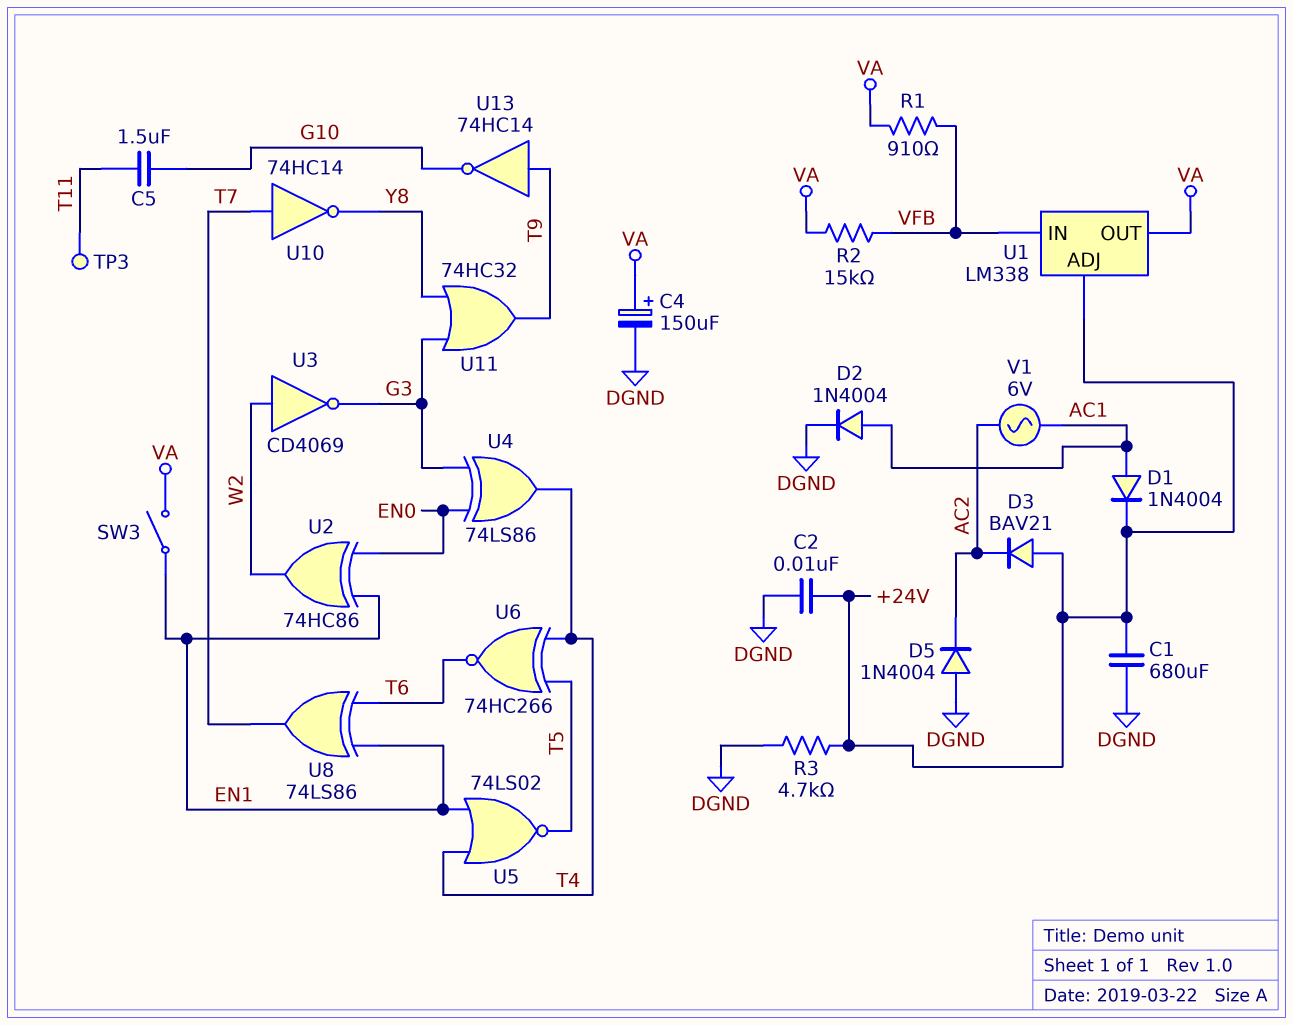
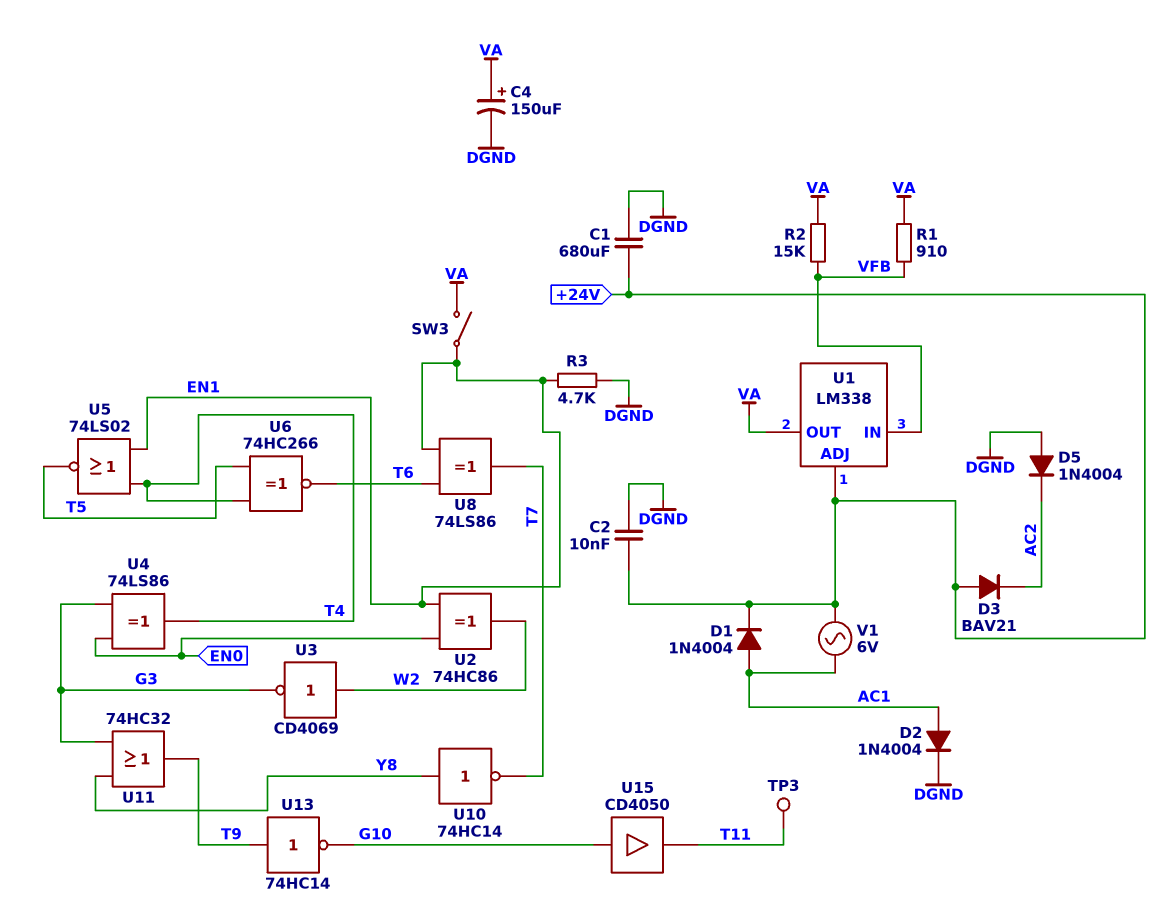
C5: 1.5uF (G10, T11) -> none
R3: 4.7k (+24V, DGND) -> 4.7k (DGND, EN1)
U10: NOT 74HC14 (in T7, out Y8) -> NOT 74HC14 (in Y8, out T7)
U15: none -> buffer CD4050 (in G10, out T11)
V1: AC 6V (AC1, AC2) -> AC 6V (+24V, AC1)

